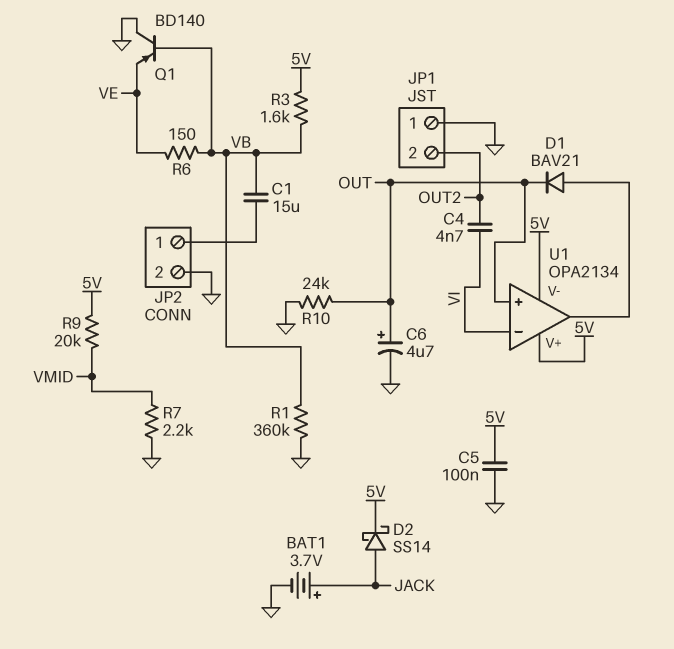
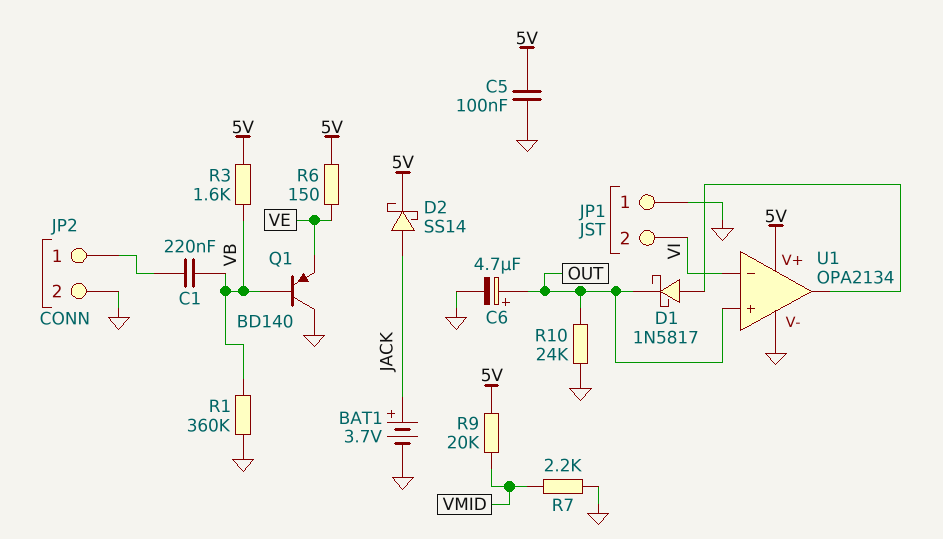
C1: 15uF (JP2/1, VB) -> 220nF (JP2/1, VB)
C4: 4.7nF (OUT2, VI) -> none
D1: diode BAV21 (A U1/out, K OUT) -> schottky 1N5817 (A U1/out, K OUT)
JP1 pin 2: OUT2 -> VI
R6: 150 (VB, VE) -> 150 (5V, VE)
U1 pin V-: 5V -> GND

